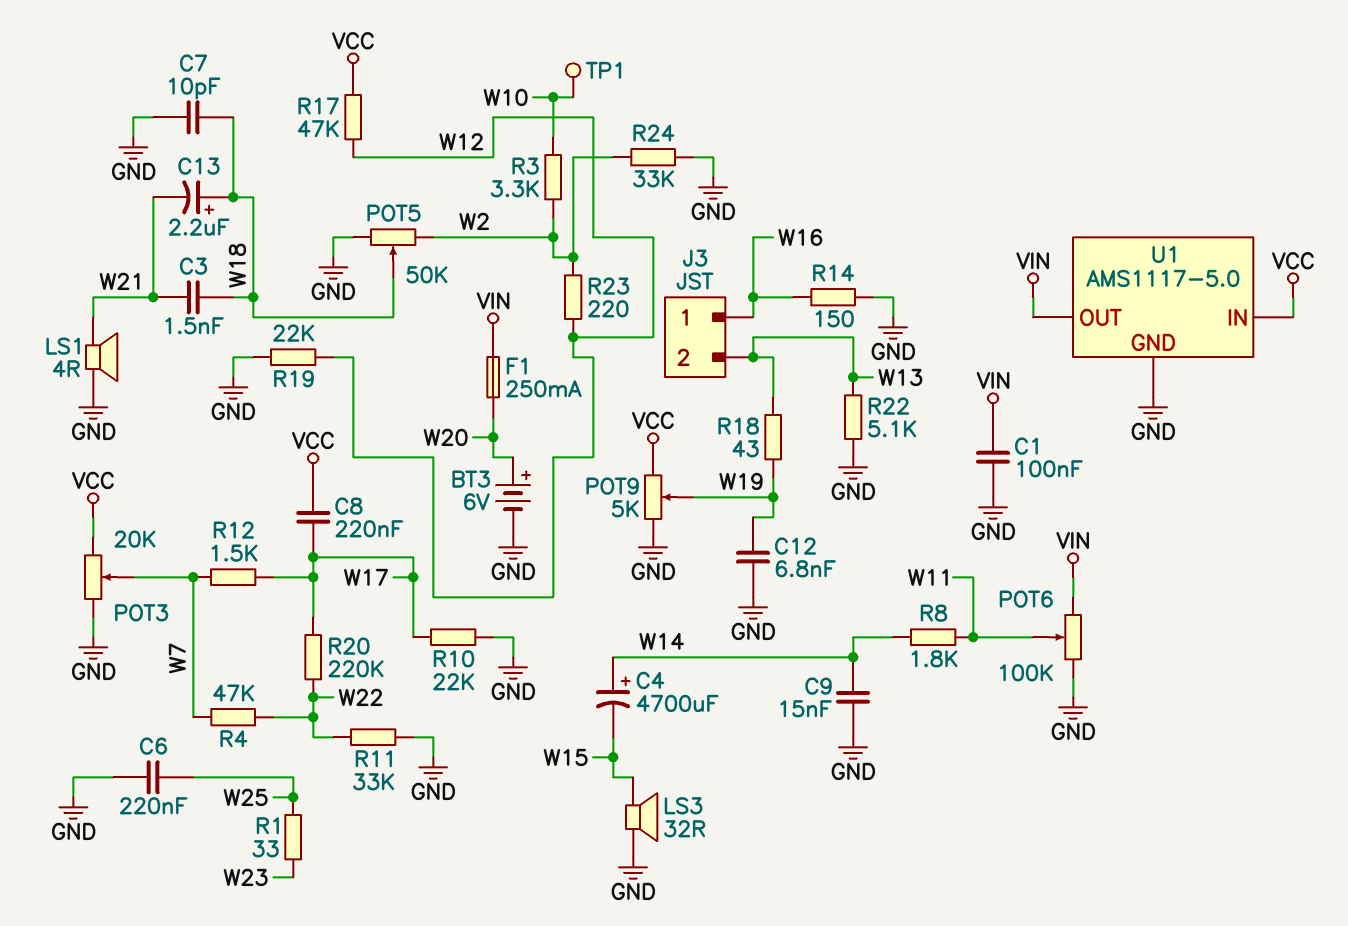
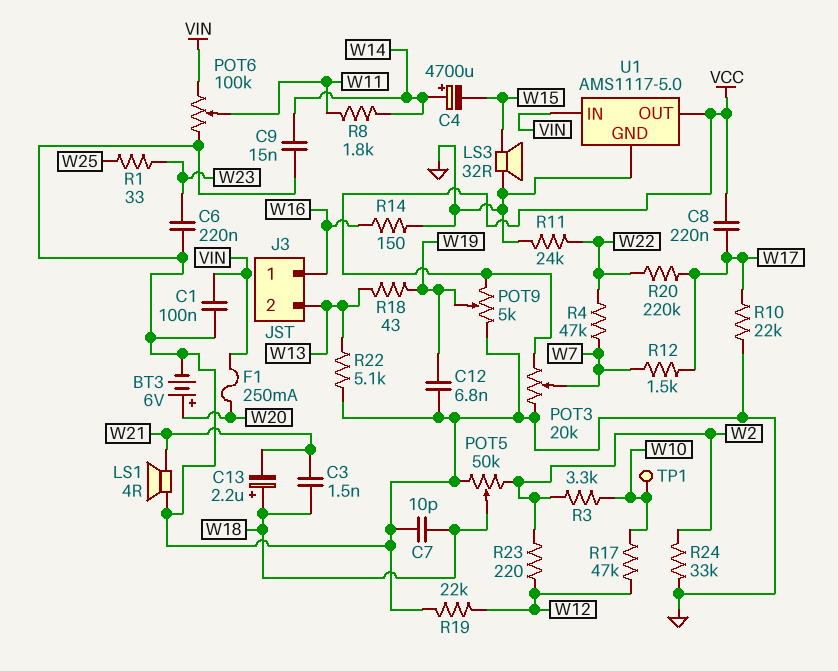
C6: 220nF (GND, W25) -> 220nF (GND, W23)
R11: 33k (GND, W22) -> 24k (GND, W22)
R17: 47k (VCC, W12) -> 47k (W10, W12)
U1 pin IN: VCC -> VIN
U1 pin OUT: VIN -> VCC

